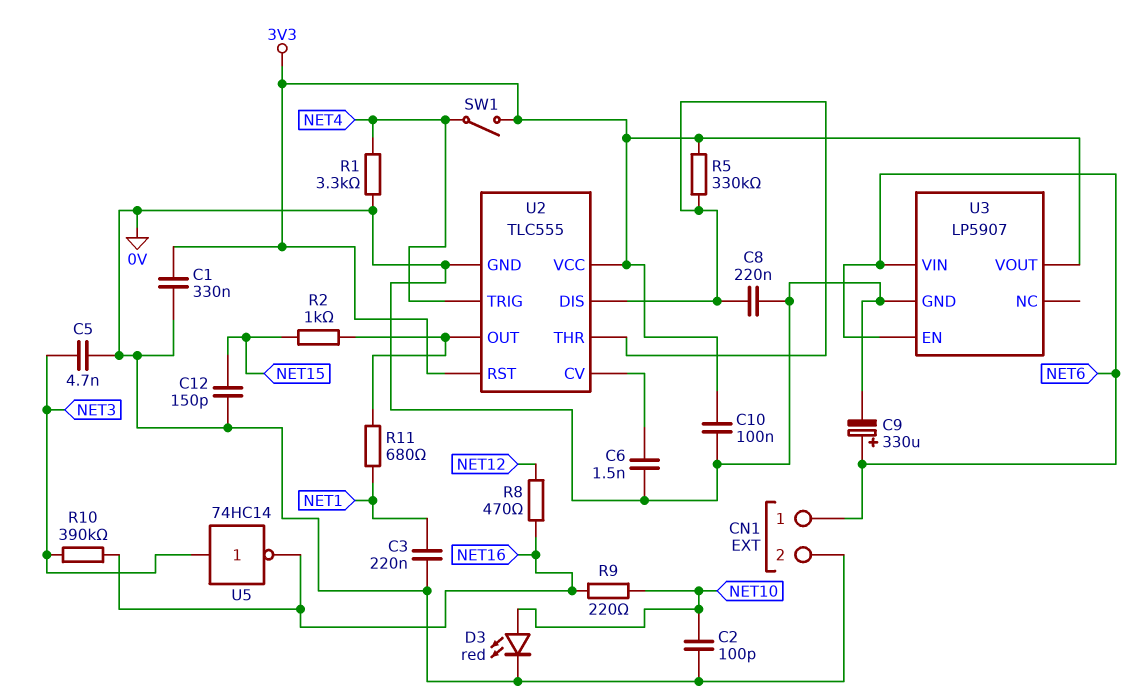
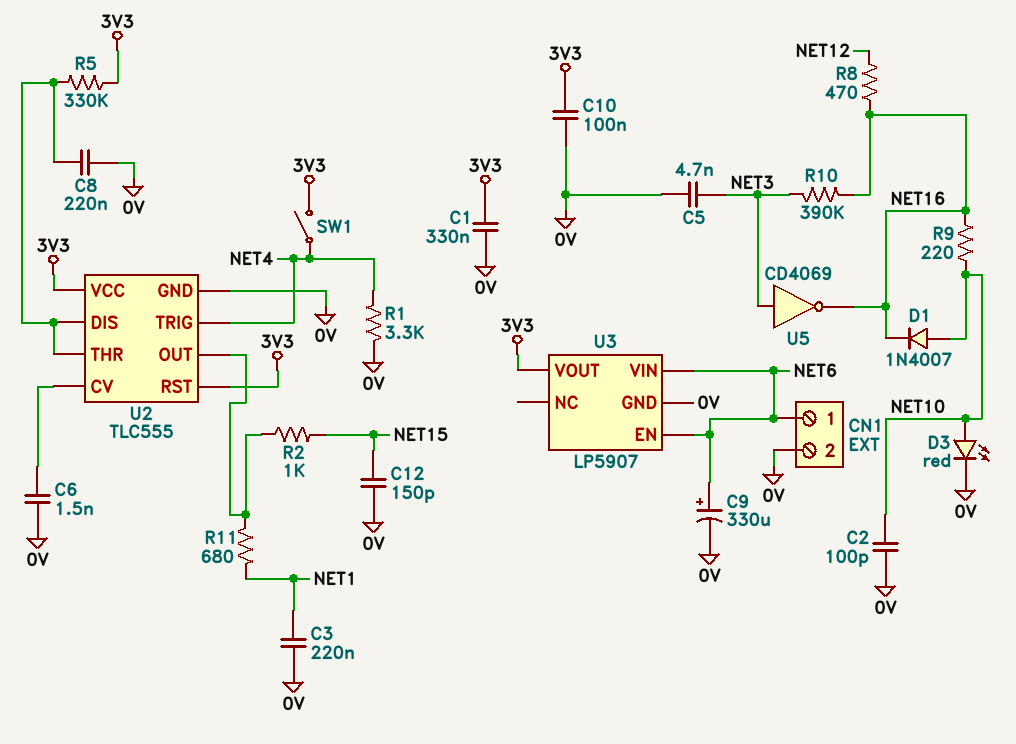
D1: none -> diode 1N4007 (A NET10, K NET16)
U5: NOT 74HC14 (in NET3, out NET16) -> NOT CD4069 (in NET3, out NET16)

